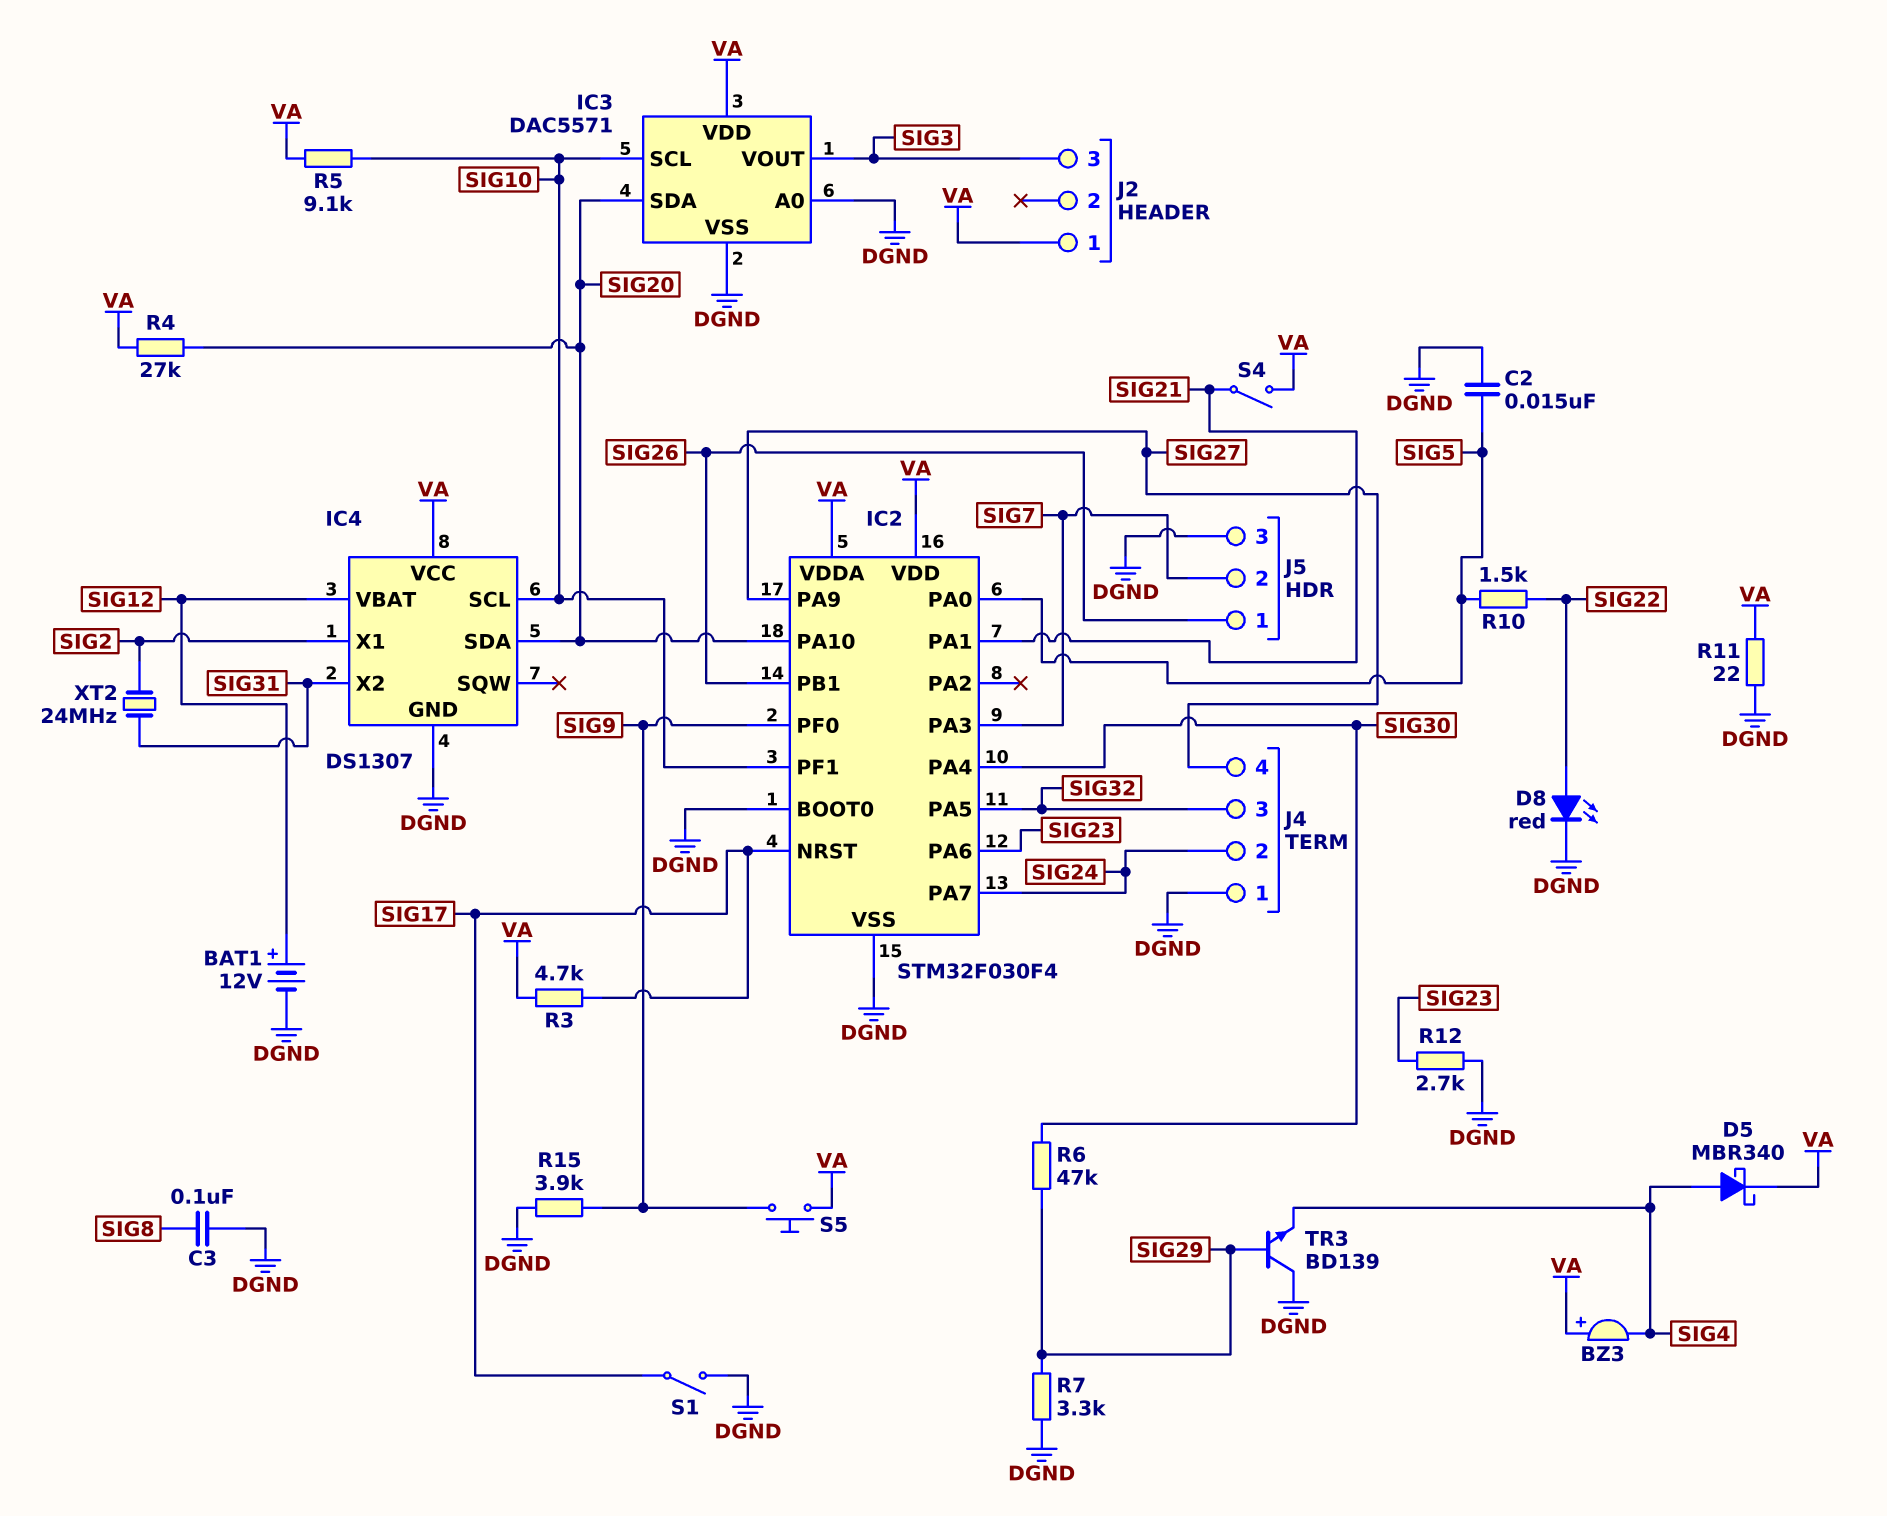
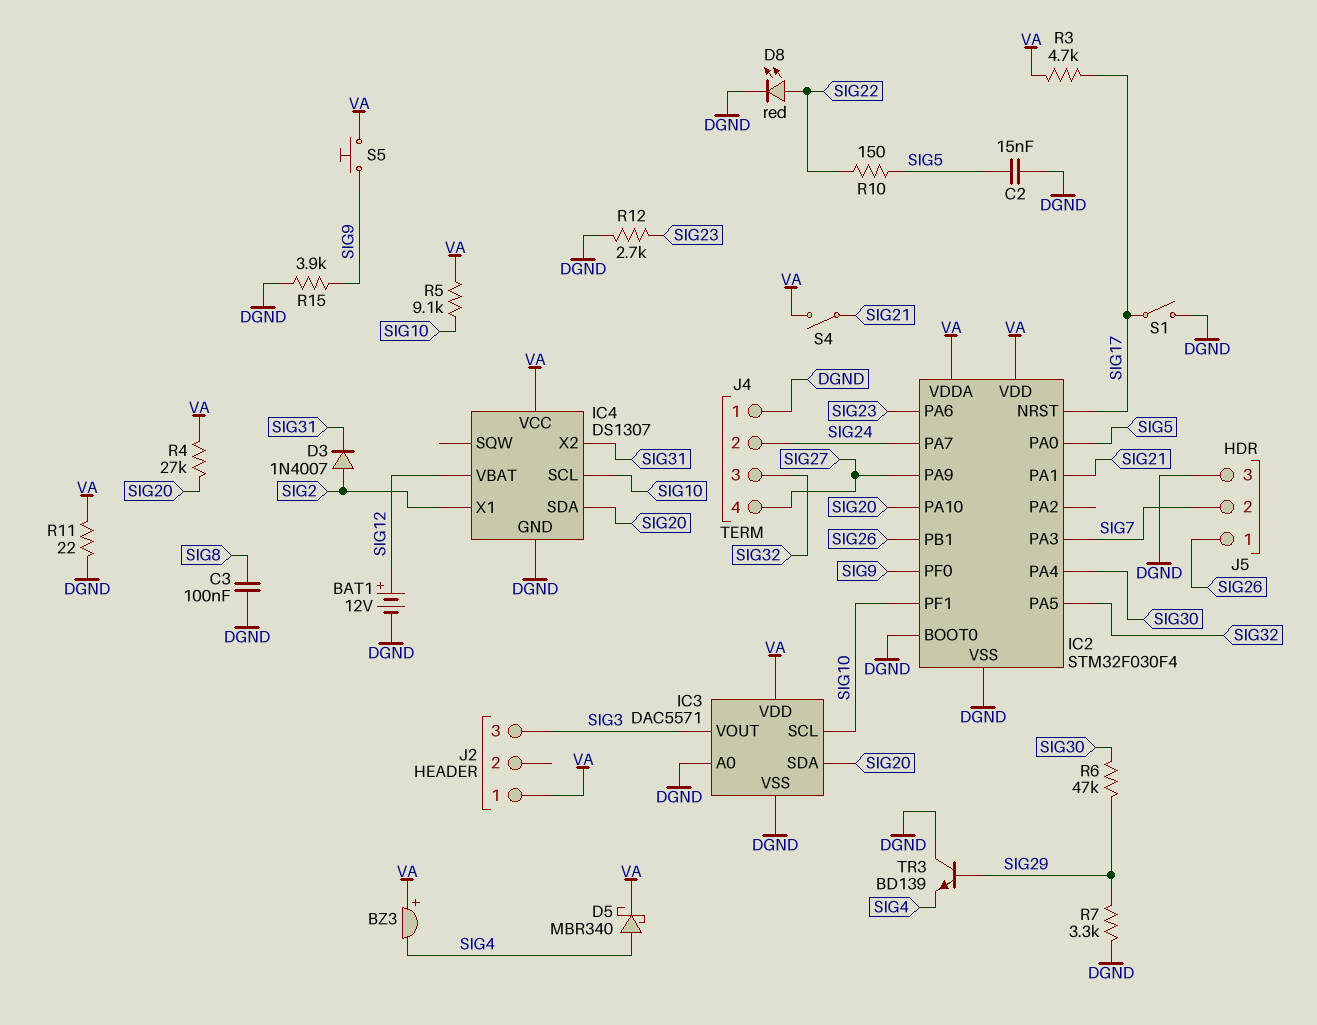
D3: none -> diode 1N4007 (A SIG2, K SIG31)
R10: 1.5k (SIG5, SIG22) -> 150 (SIG5, SIG22)
XT2: 24MHz (SIG2, SIG31) -> none

